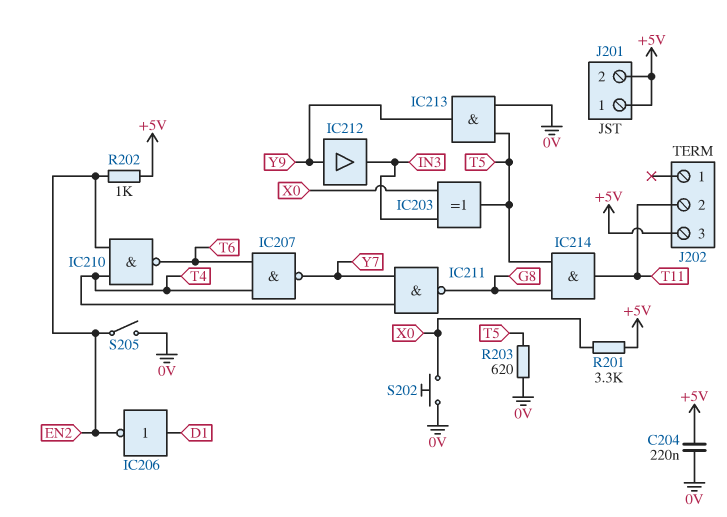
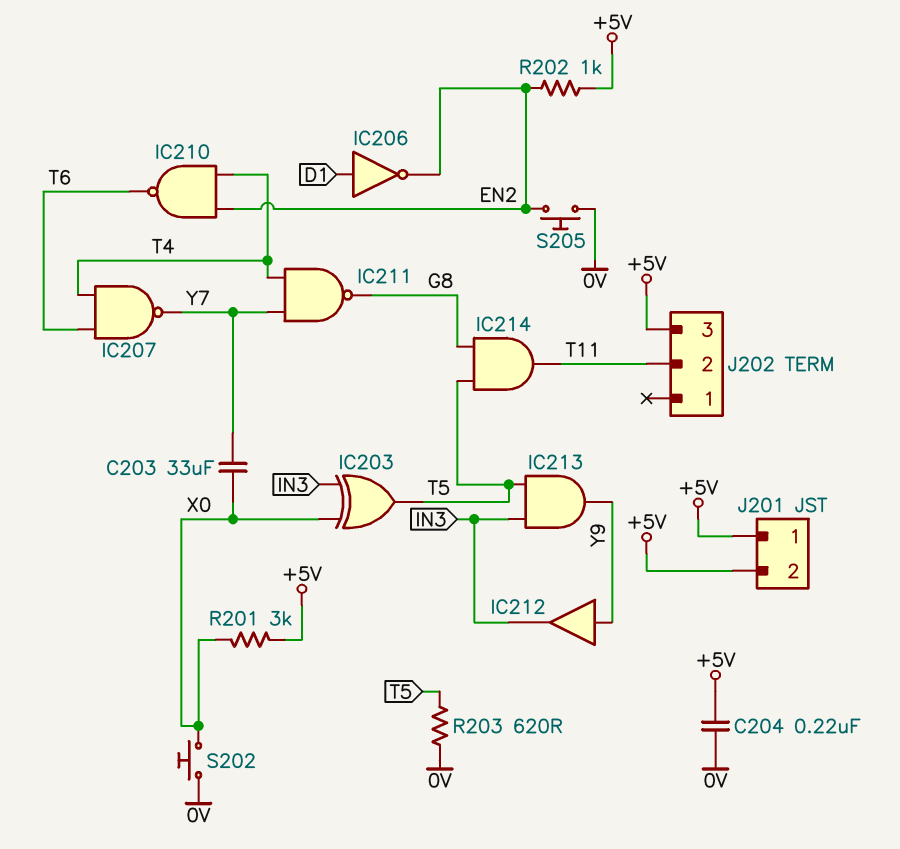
C203: none -> 33uF (X0, Y7)
IC213: AND (in 0V, in T5, out Y9) -> AND (in IN3, in T5, out Y9)
R201: 3.3k (+5V, X0) -> 3k (+5V, X0)
S205: switch (0V, EN2) -> button (0V, EN2)

